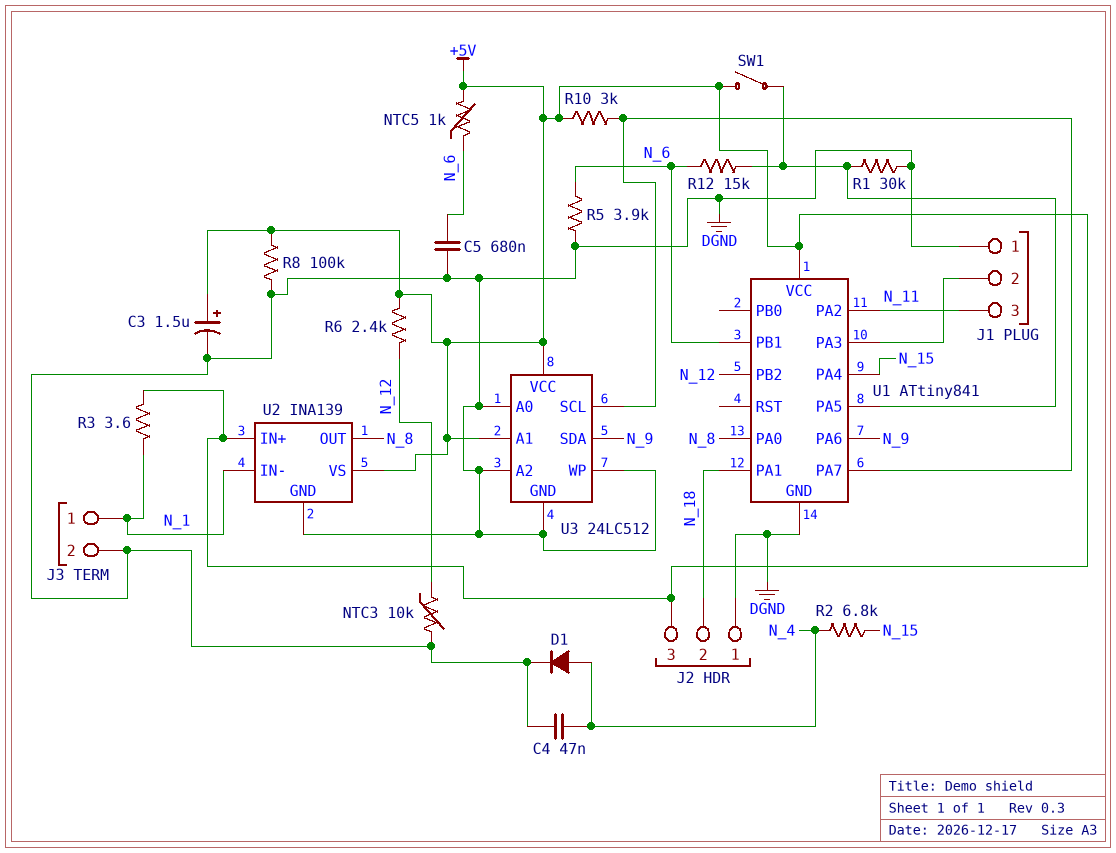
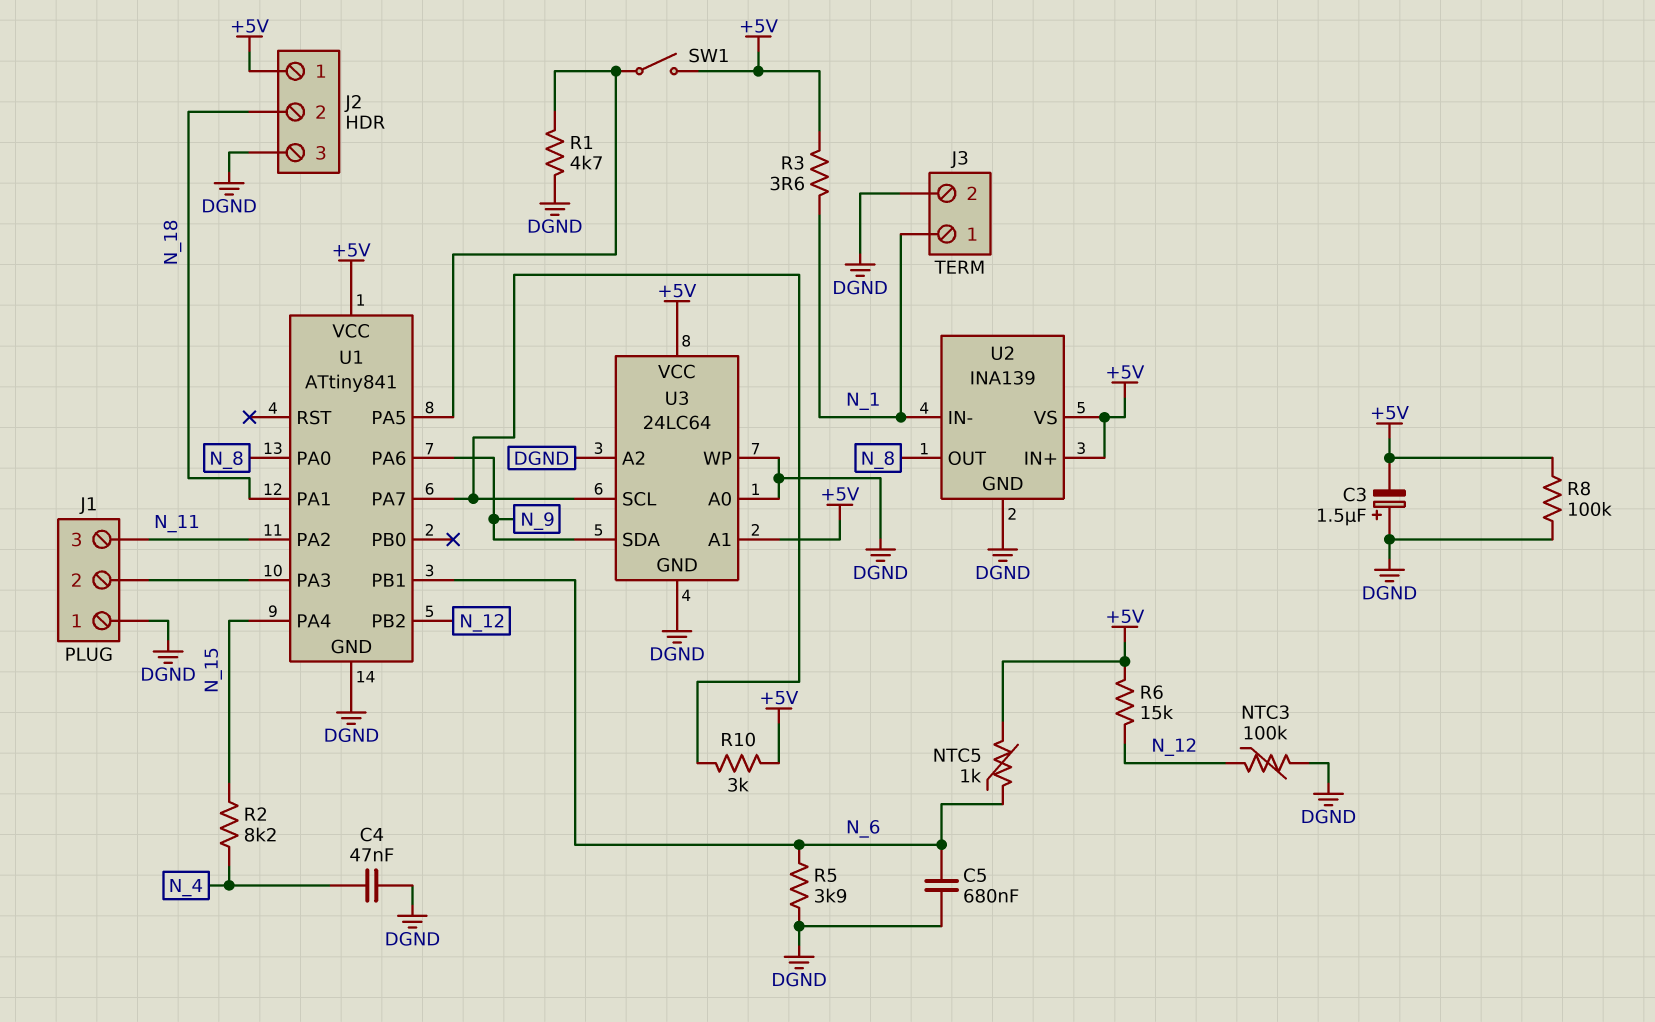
C3: 1.5uF (plus +5V, minus DGND) -> 1.5uF (plus DGND, minus +5V)
D1: diode (A N_4, K DGND) -> none
J2 pin 1: DGND -> +5V
J2 pin 3: +5V -> DGND
NTC3: 10k (DGND, N_12) -> 100k (DGND, N_12)
R1: 30k (DGND, U1/PA5) -> 4.7k (DGND, U1/PA5)
R2: 6.8k (N_4, N_15) -> 8.2k (N_4, N_15)
R6: 2.4k (+5V, N_12) -> 15k (+5V, N_12)
R12: 15k (N_6, U1/PA5) -> none
U3: 24LC512 -> 24LC64

